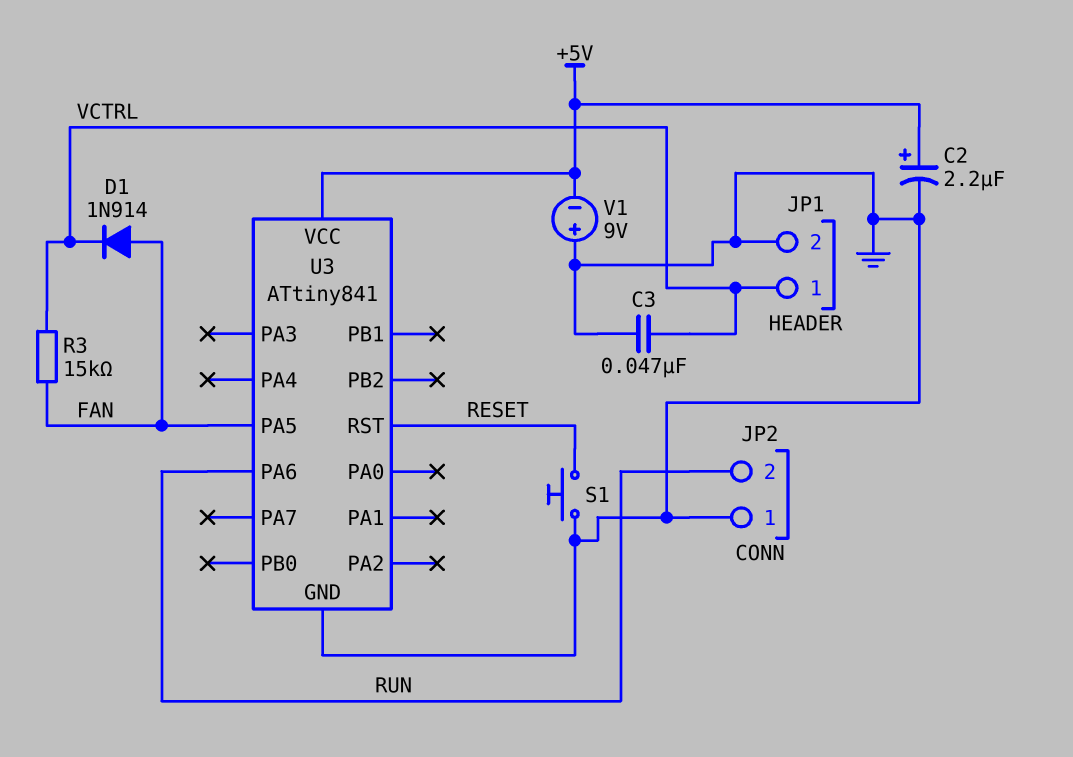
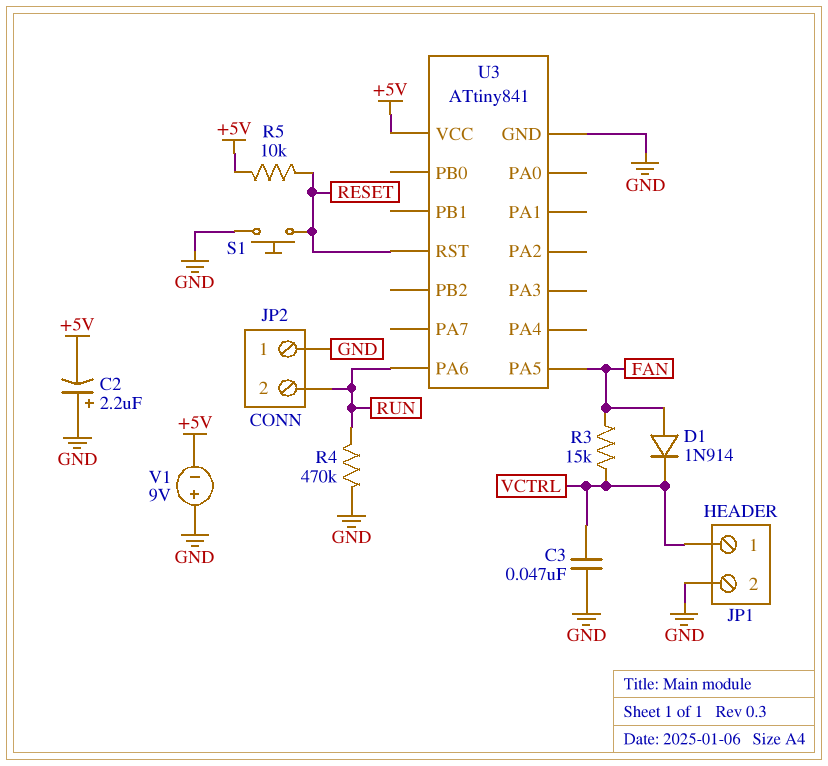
C2: 2.2uF (plus +5V, minus GND) -> 2.2uF (plus GND, minus +5V)
R4: none -> 470k (GND, RUN)
R5: none -> 10k (+5V, RESET)

